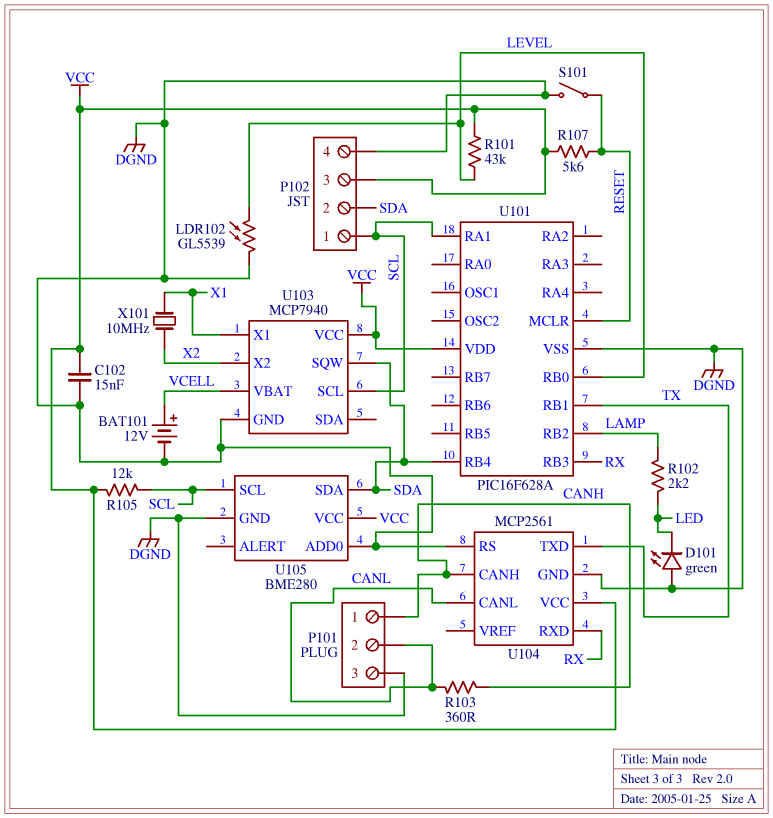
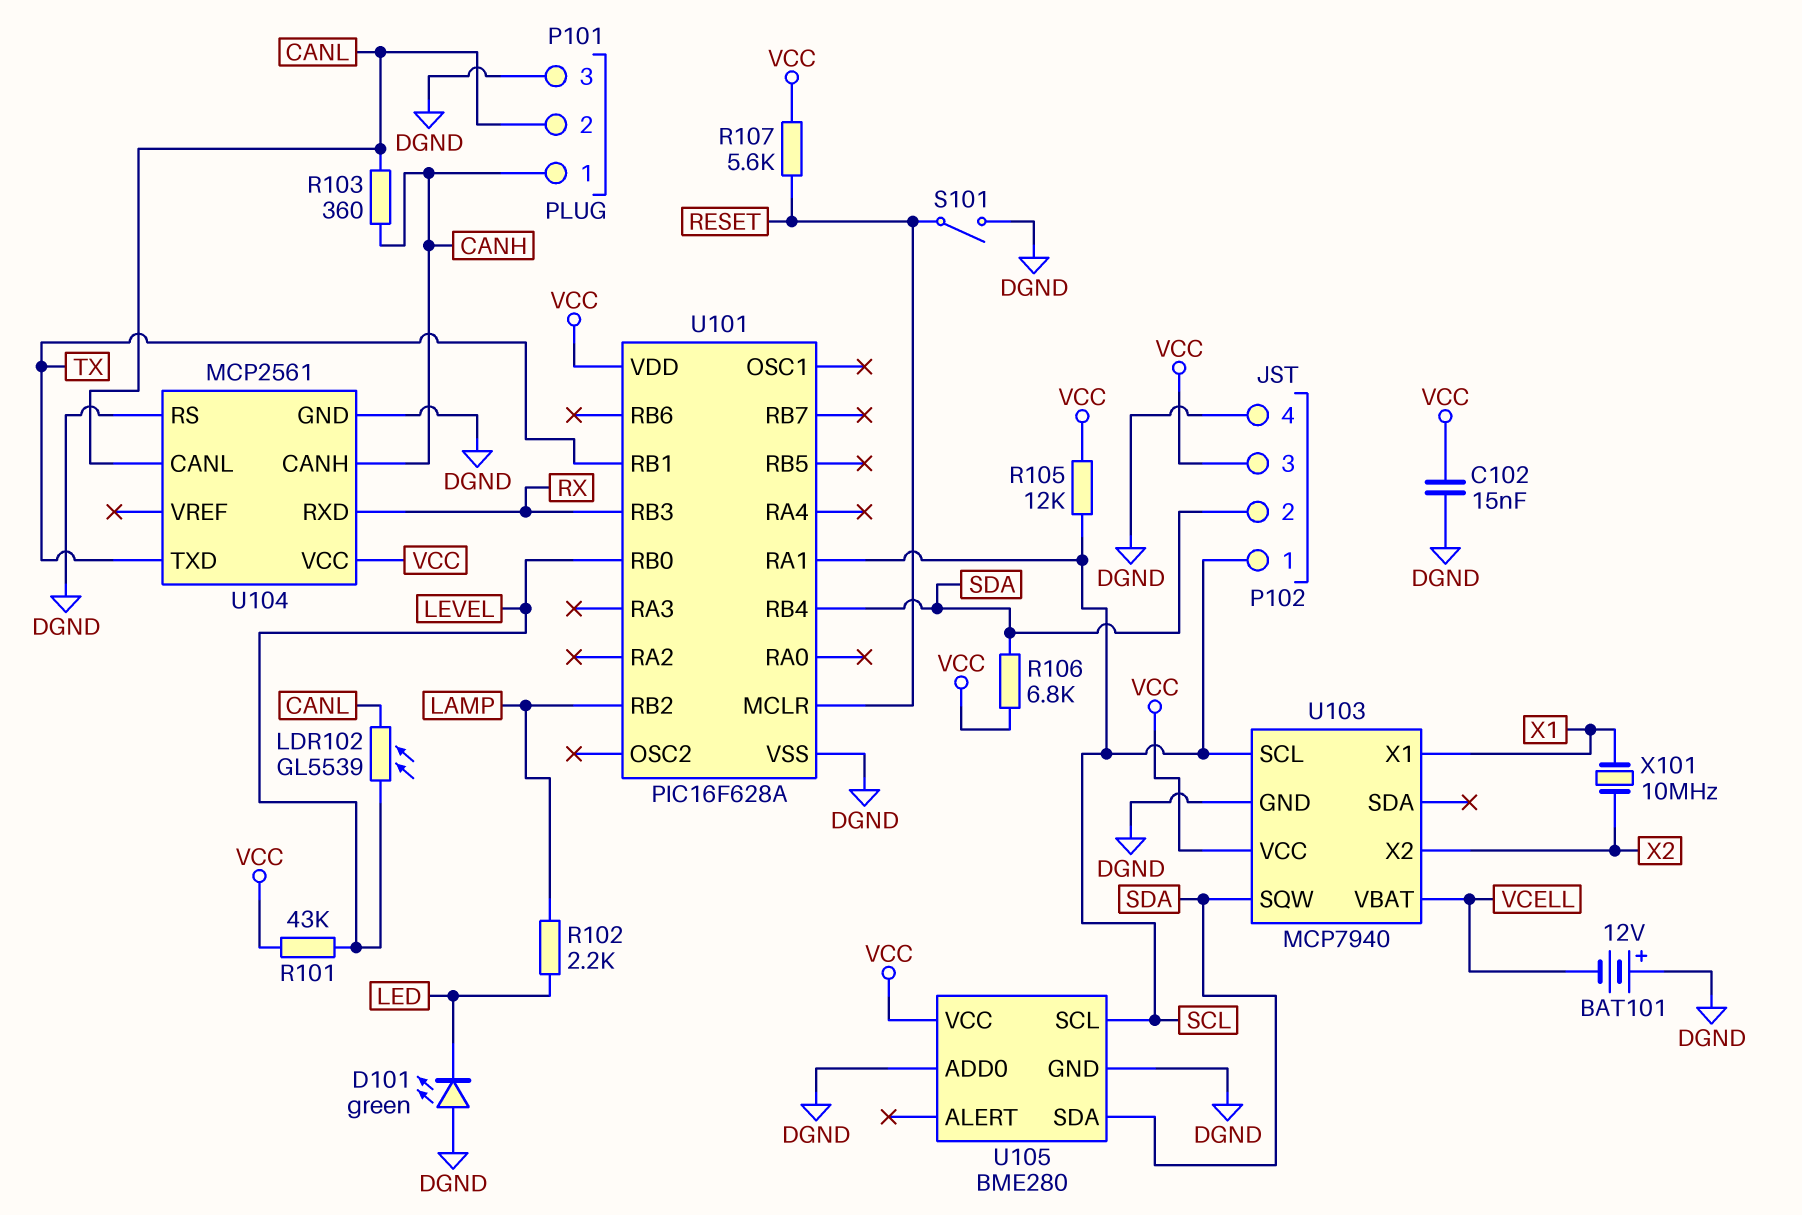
BAT101: 12V (plus VCELL, minus DGND) -> 12V (plus DGND, minus VCELL)
LDR102: GL5539 (DGND, LEVEL) -> GL5539 (CANL, LEVEL)
R106: none -> 6.8k (SDA, VCC)

